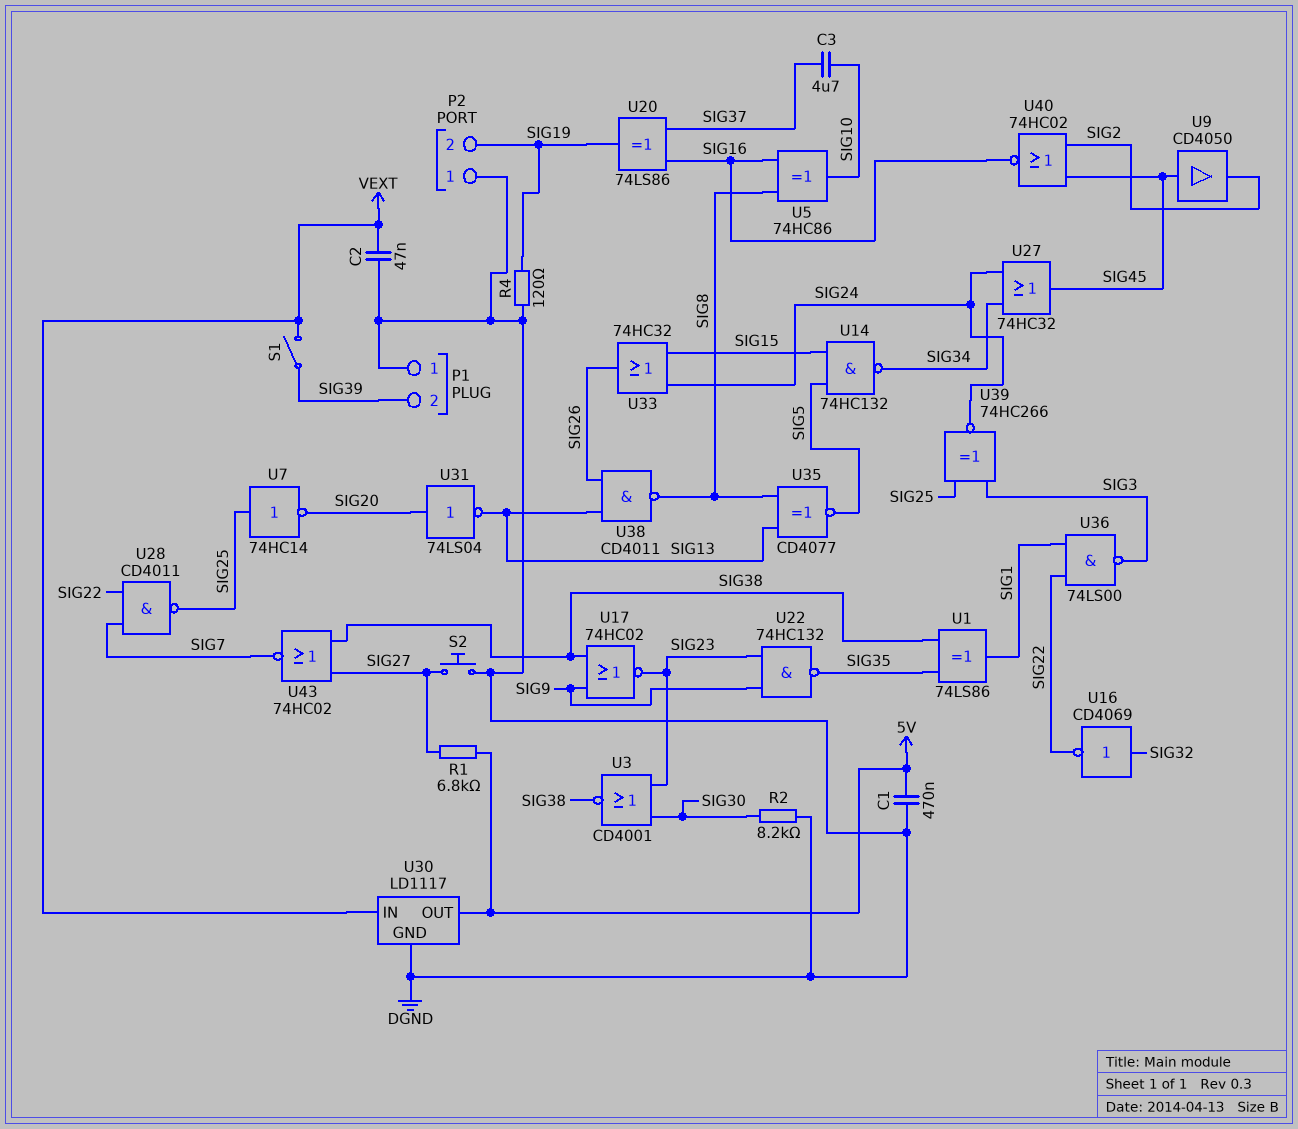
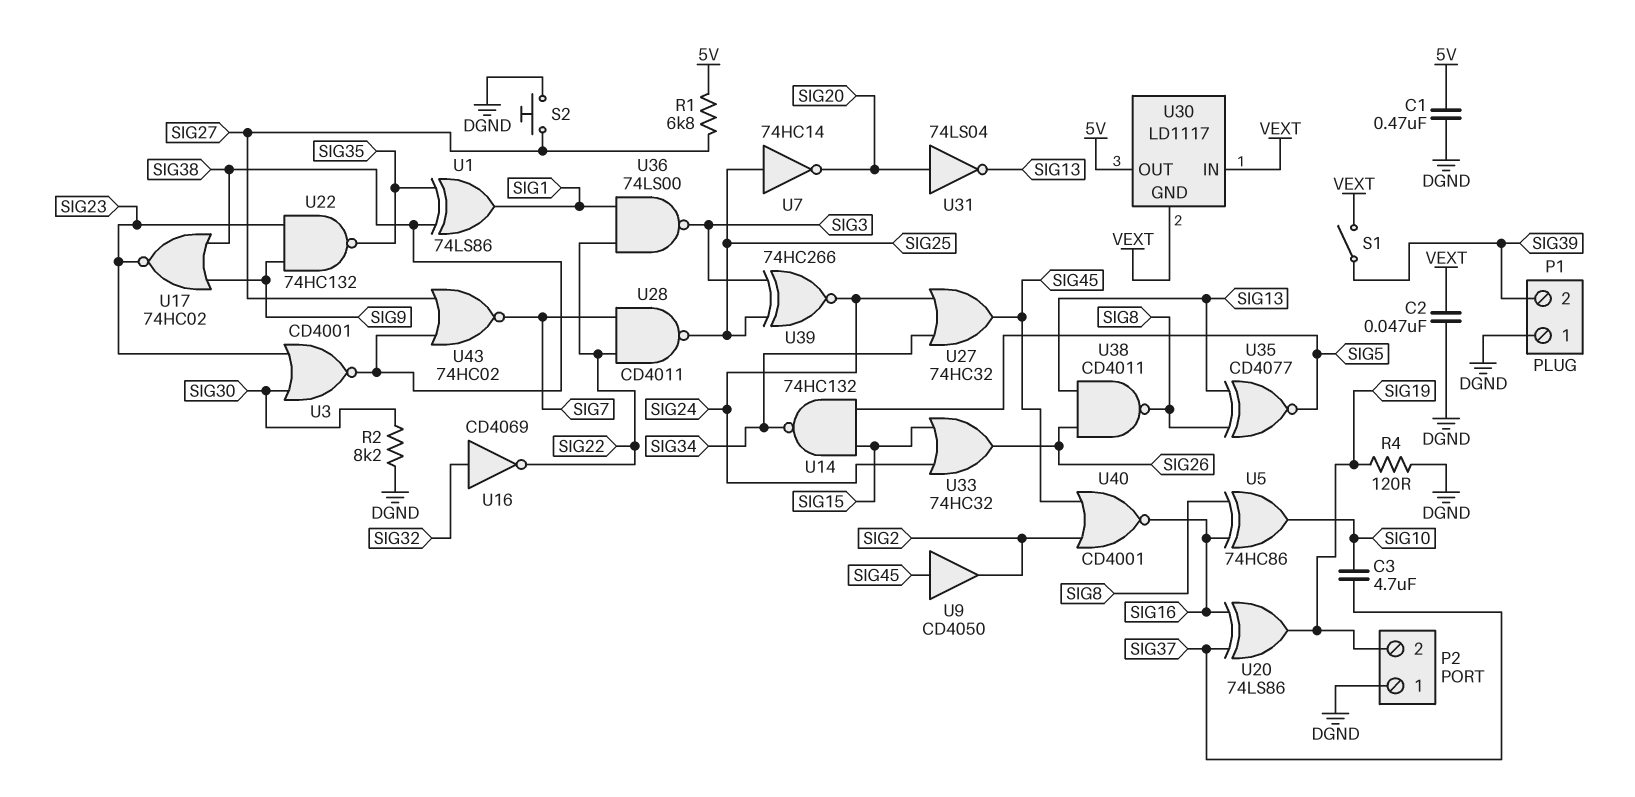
U30 pin GND: DGND -> VEXT
U40: NOR 74HC02 (in SIG2, in SIG45, out SIG16) -> NOR CD4001 (in SIG2, in SIG45, out SIG16)

